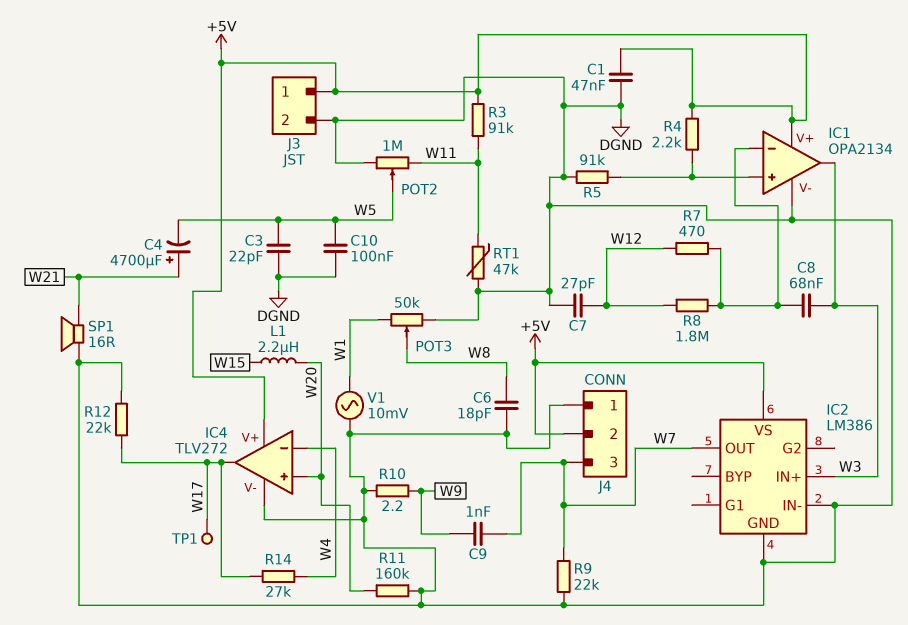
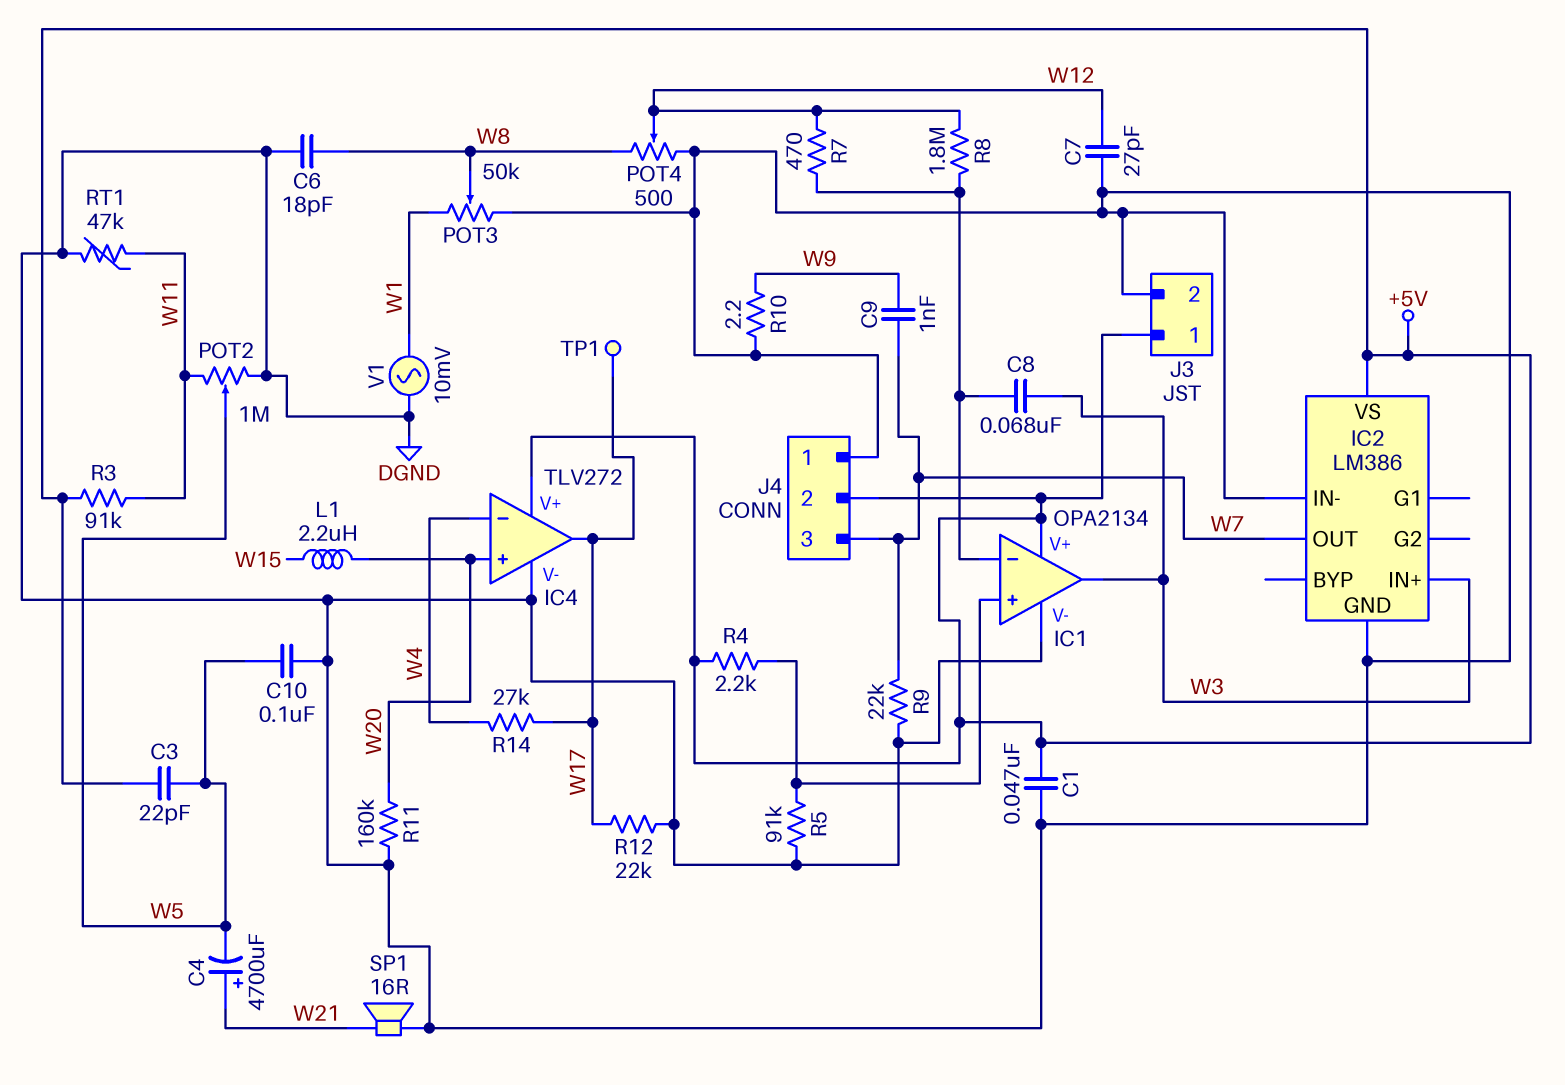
C3: 22pF (DGND, W5) -> 22pF (+5V, W5)
POT4: none -> 500 (DGND, W8, wiper W12)

